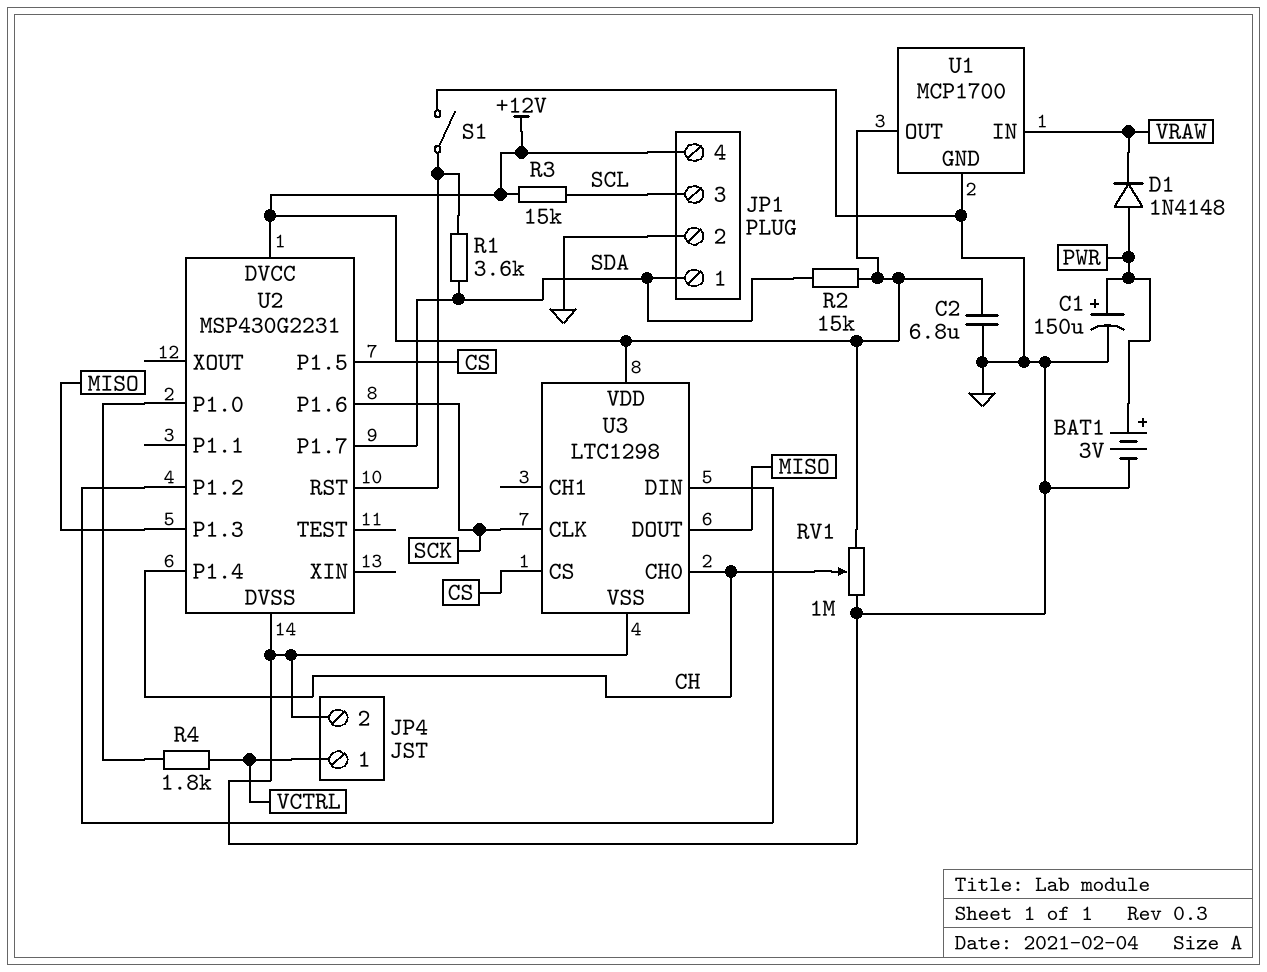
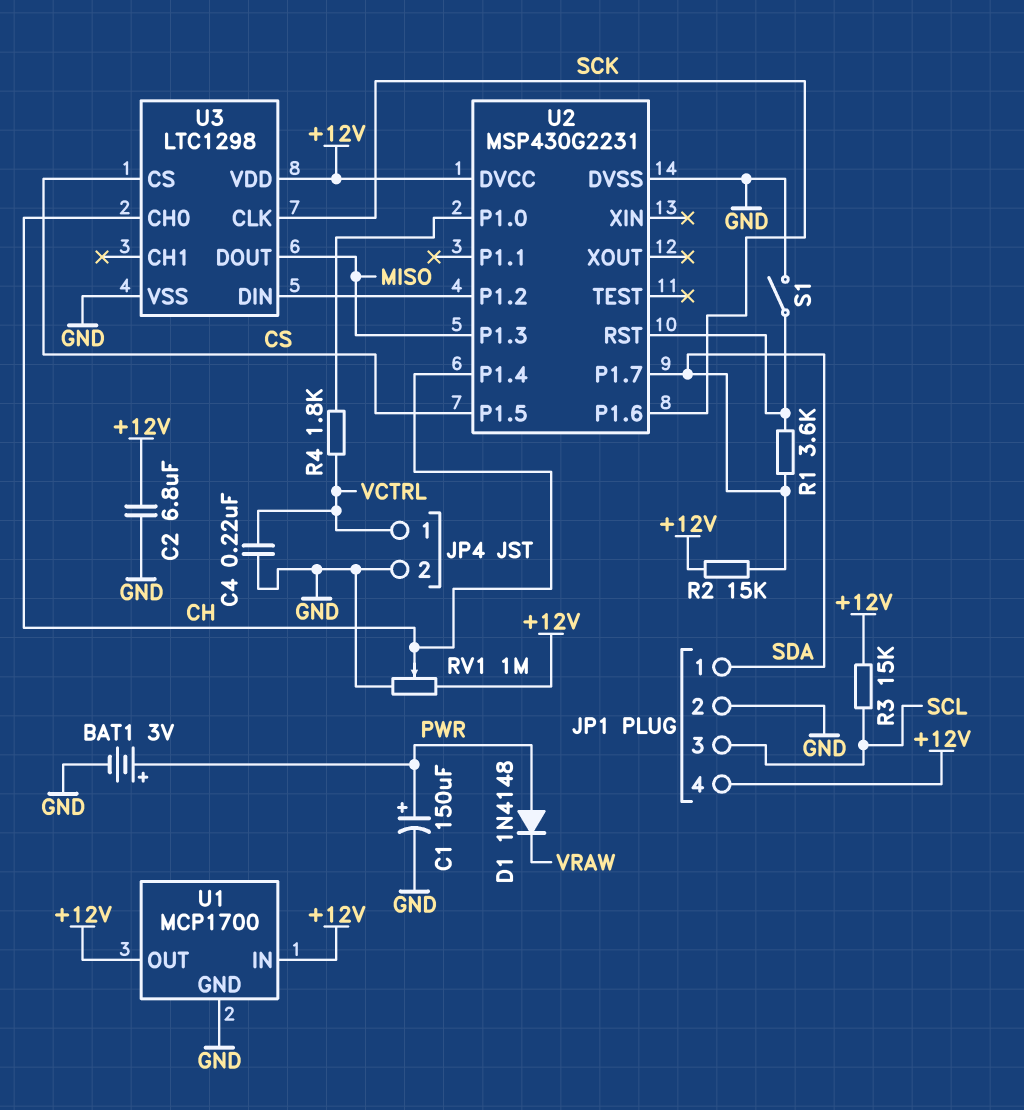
C4: none -> 220nF (GND, VCTRL)
U1 pin IN: VRAW -> +12V

